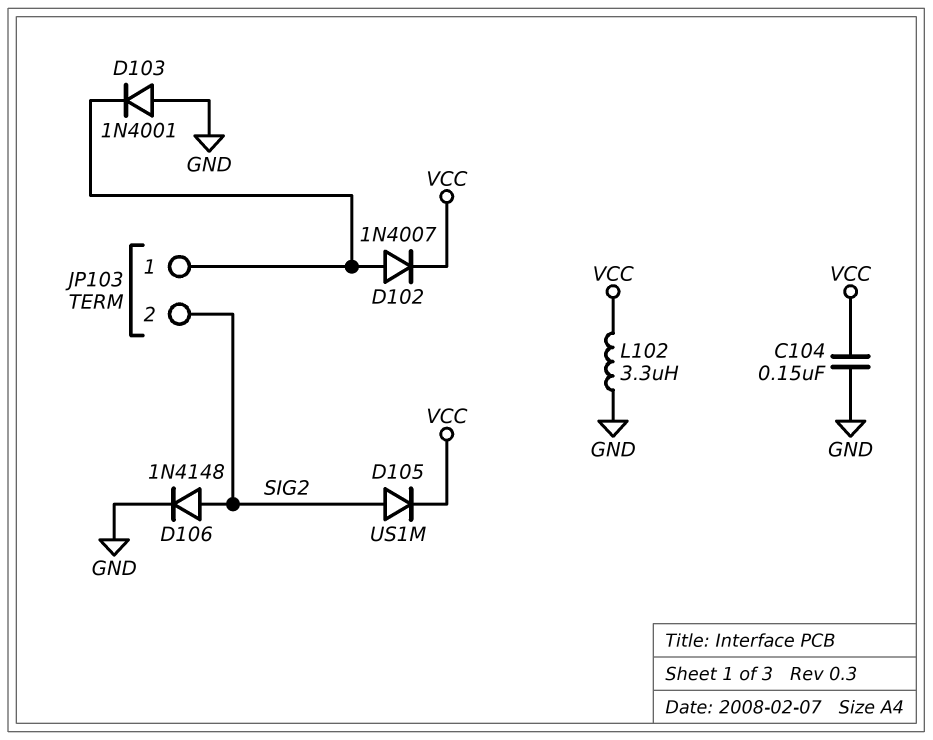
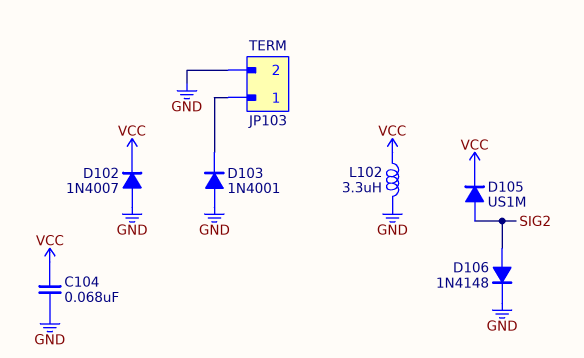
C104: 150nF (GND, VCC) -> 68nF (GND, VCC)
D102: diode 1N4007 (A JP103/1, K VCC) -> diode 1N4007 (A GND, K VCC)
JP103 pin 2: SIG2 -> GND

